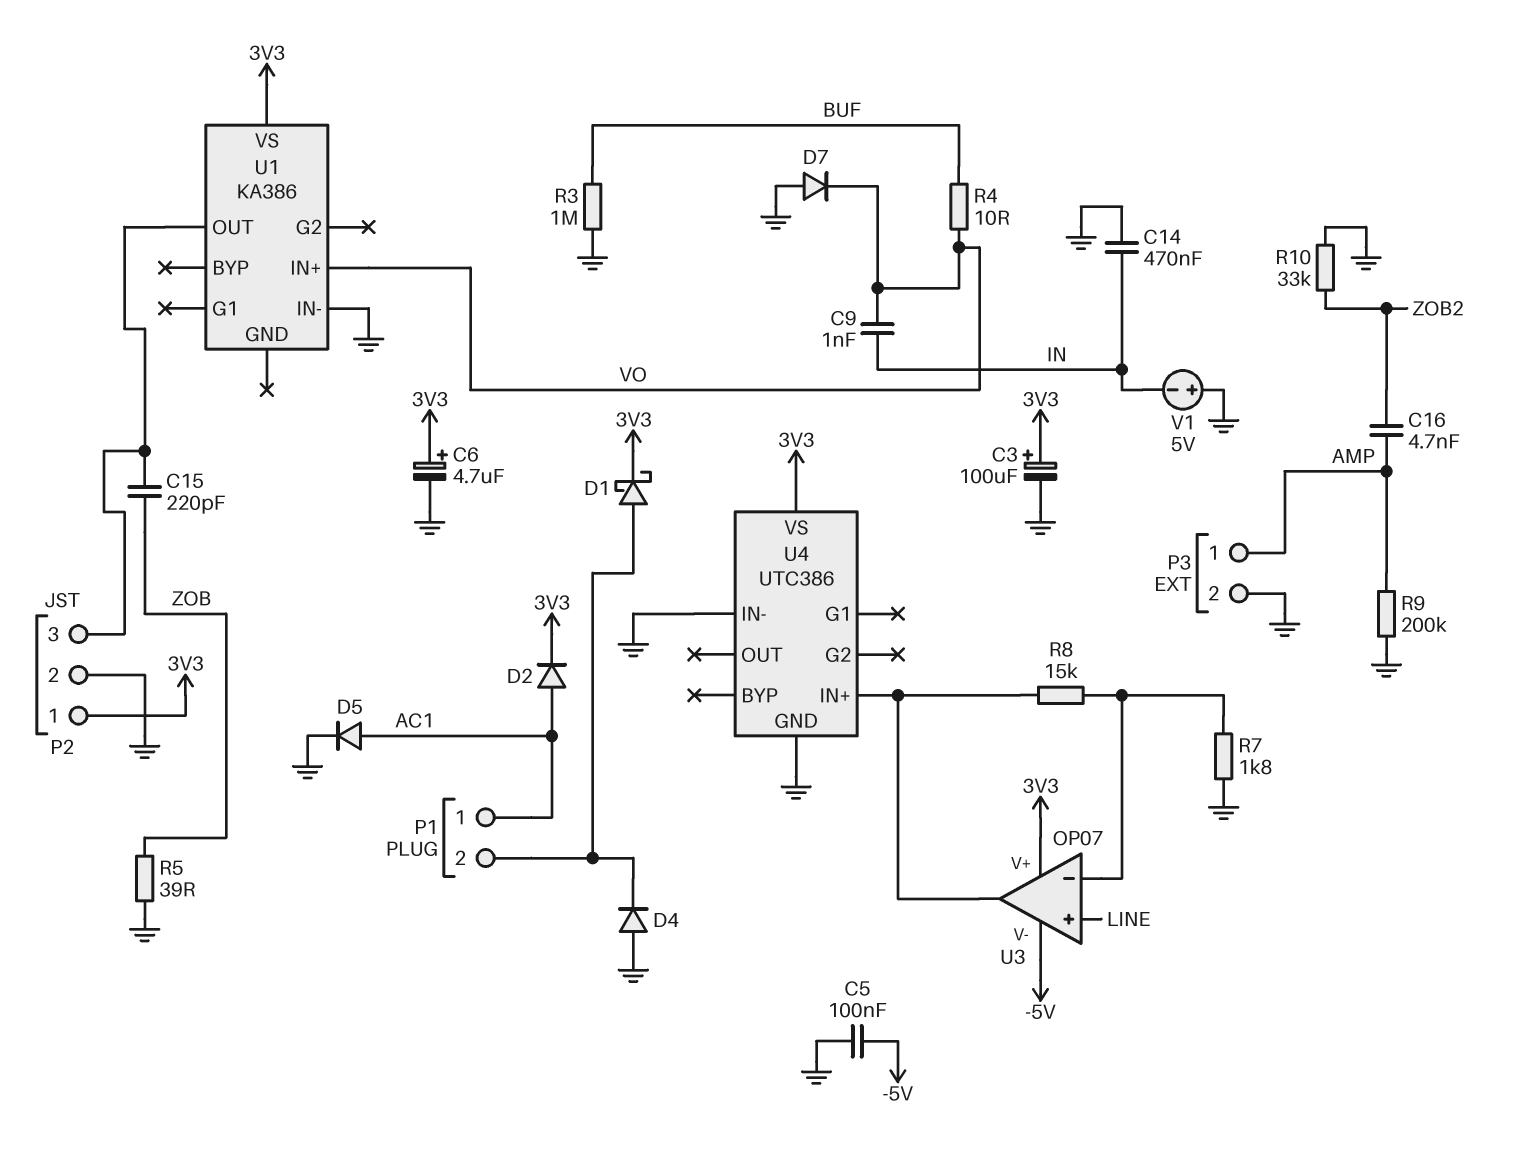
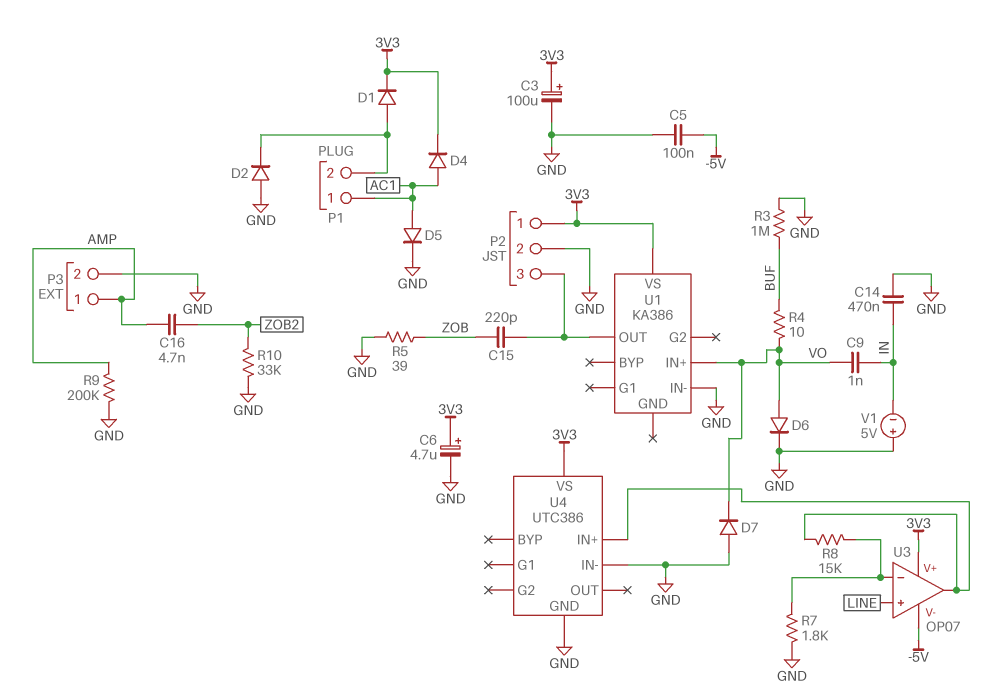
D1: schottky (A P1/2, K 3V3) -> diode (A P1/2, K 3V3)
D2: diode (A AC1, K 3V3) -> diode (A GND, K P1/2)
D4: diode (A GND, K P1/2) -> diode (A AC1, K 3V3)
D6: none -> diode (A VO, K GND)

